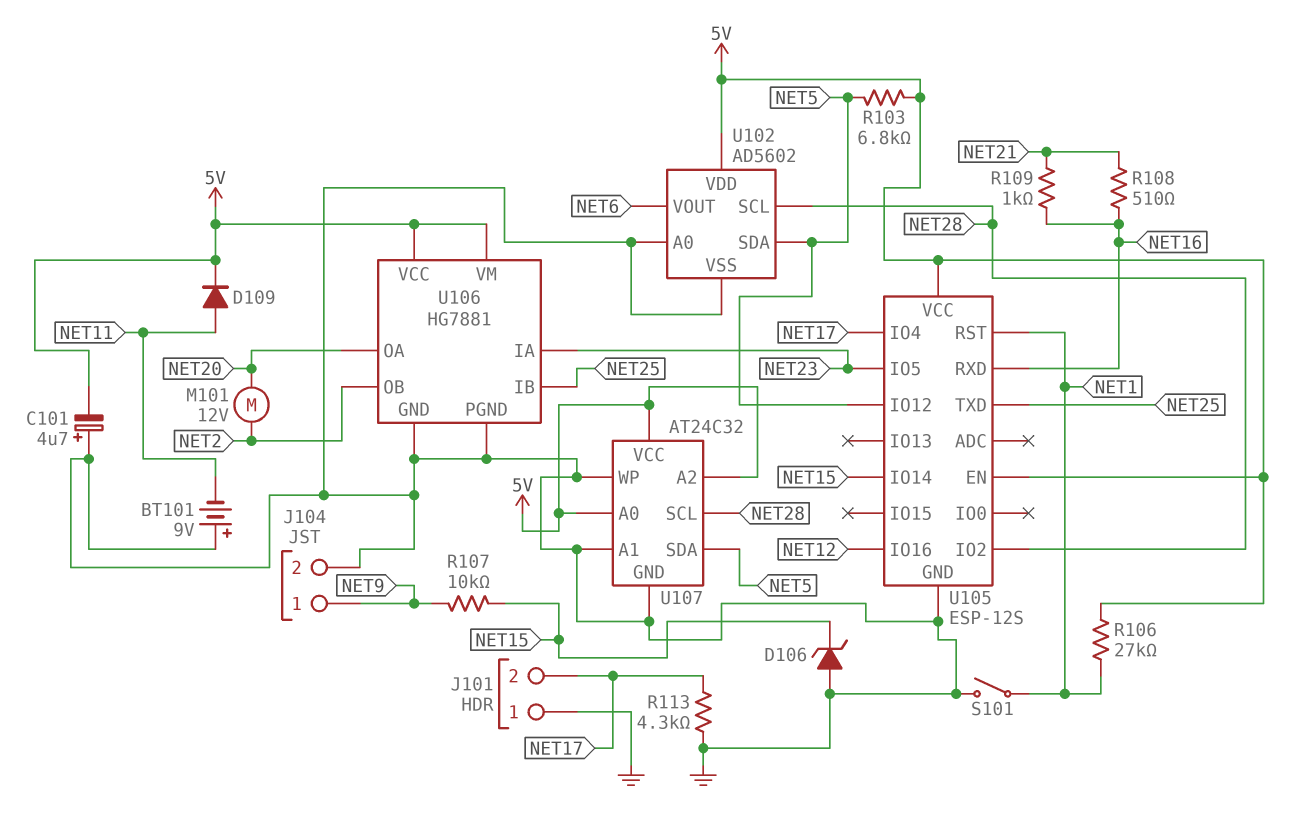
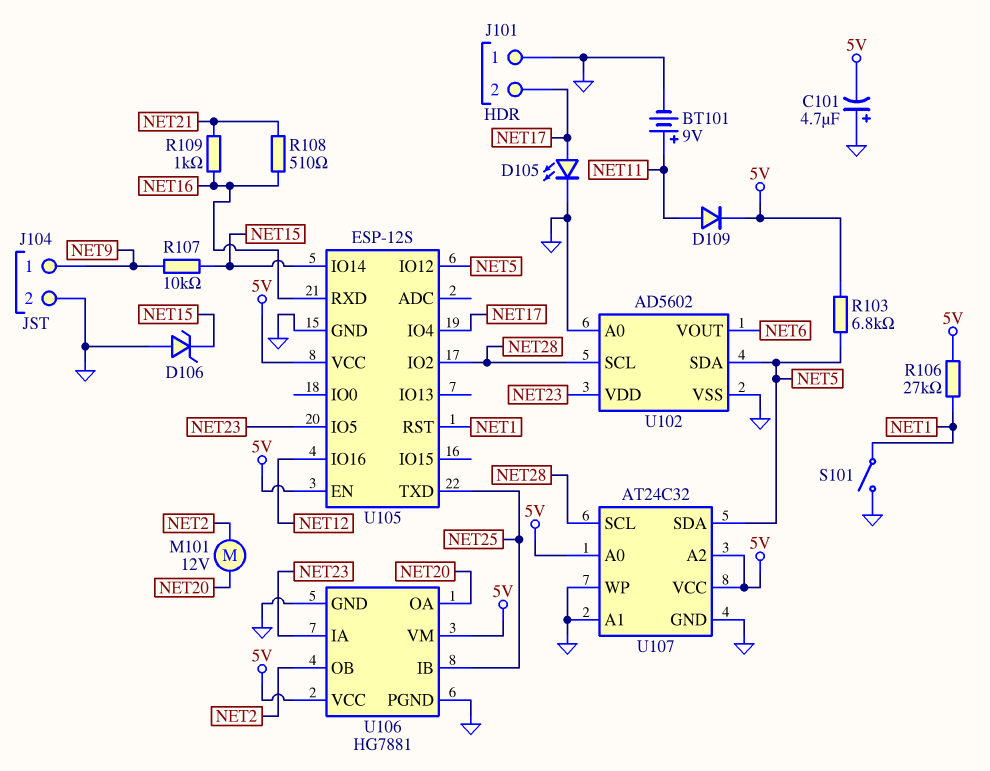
BT101: 9V (plus GND, minus NET11) -> 9V (plus NET11, minus GND)
D105: none -> LED (A NET17, K GND)
R113: 4.3k (GND, NET17) -> none
U102 pin VDD: 5V -> NET23

